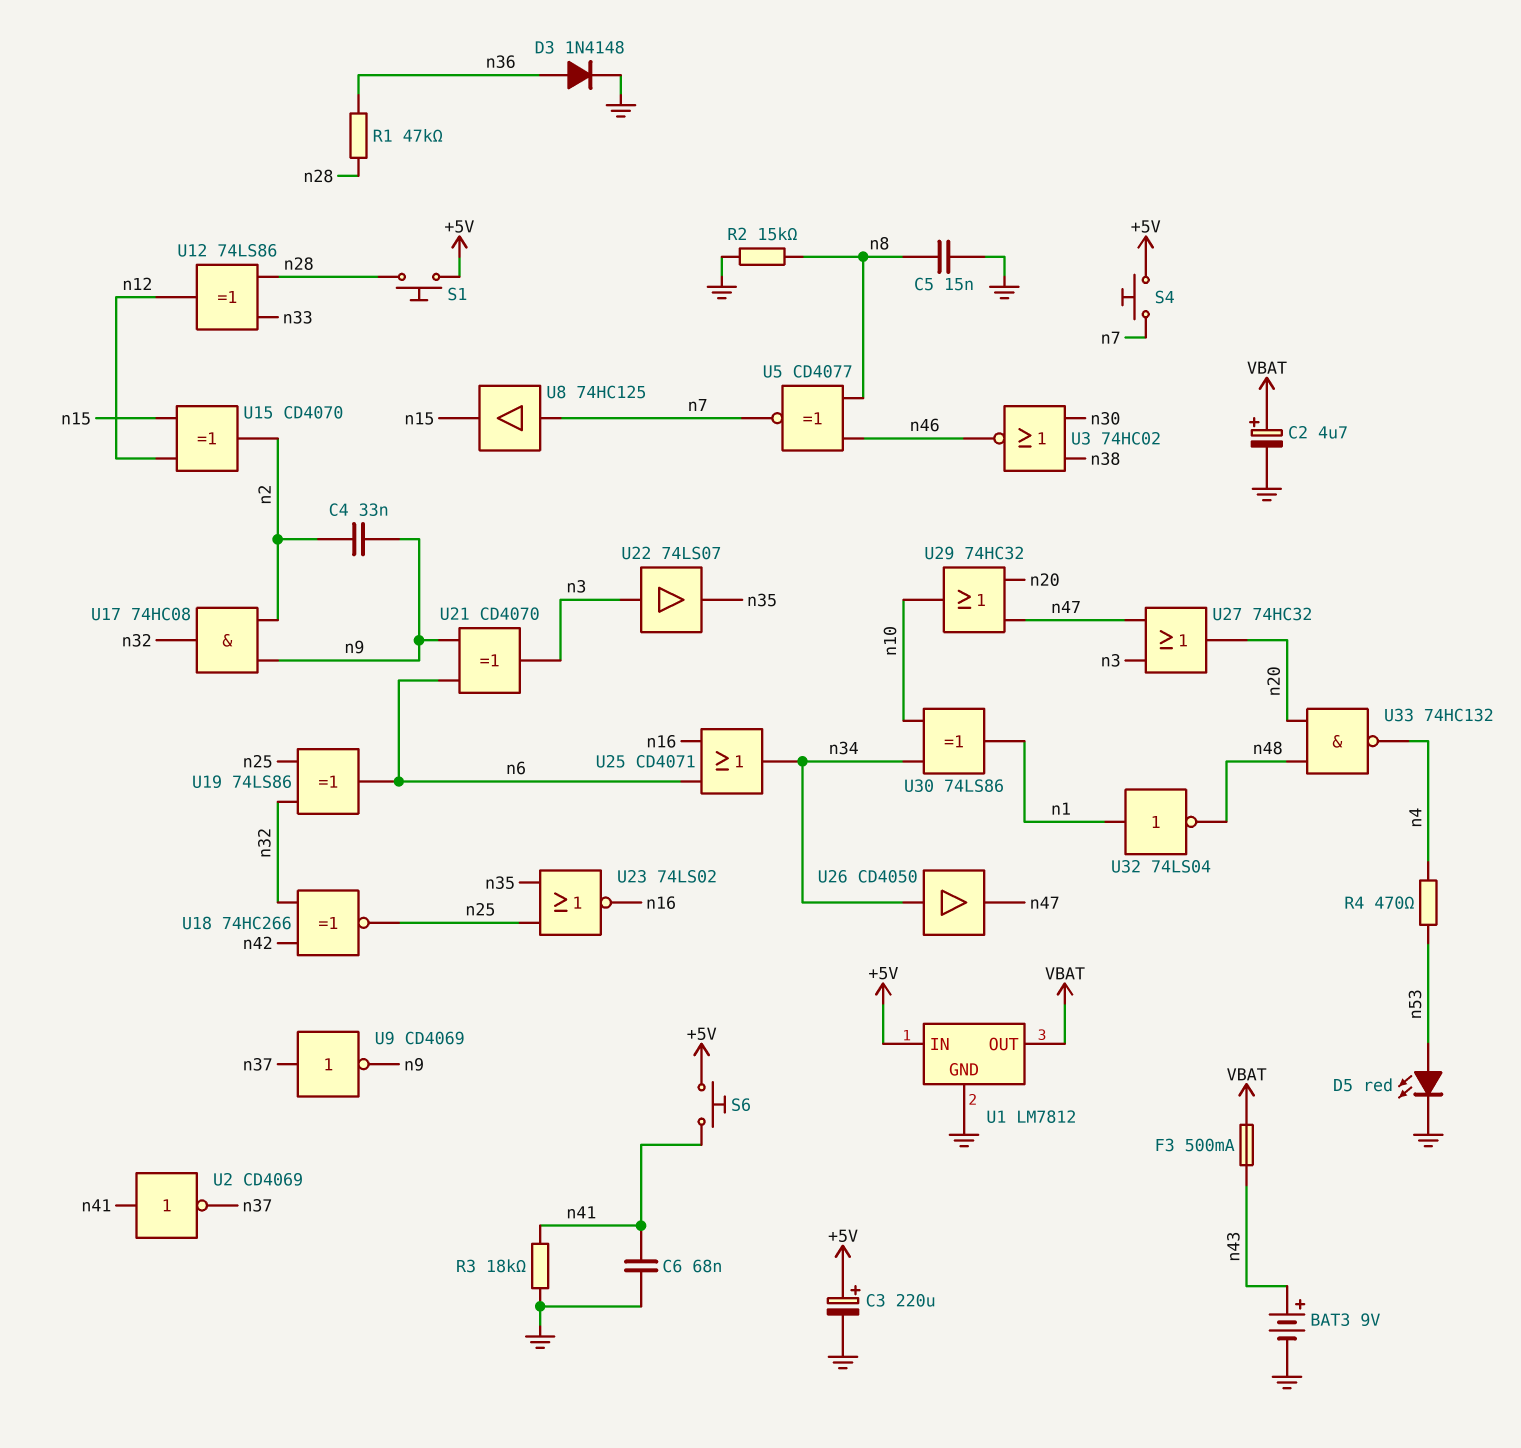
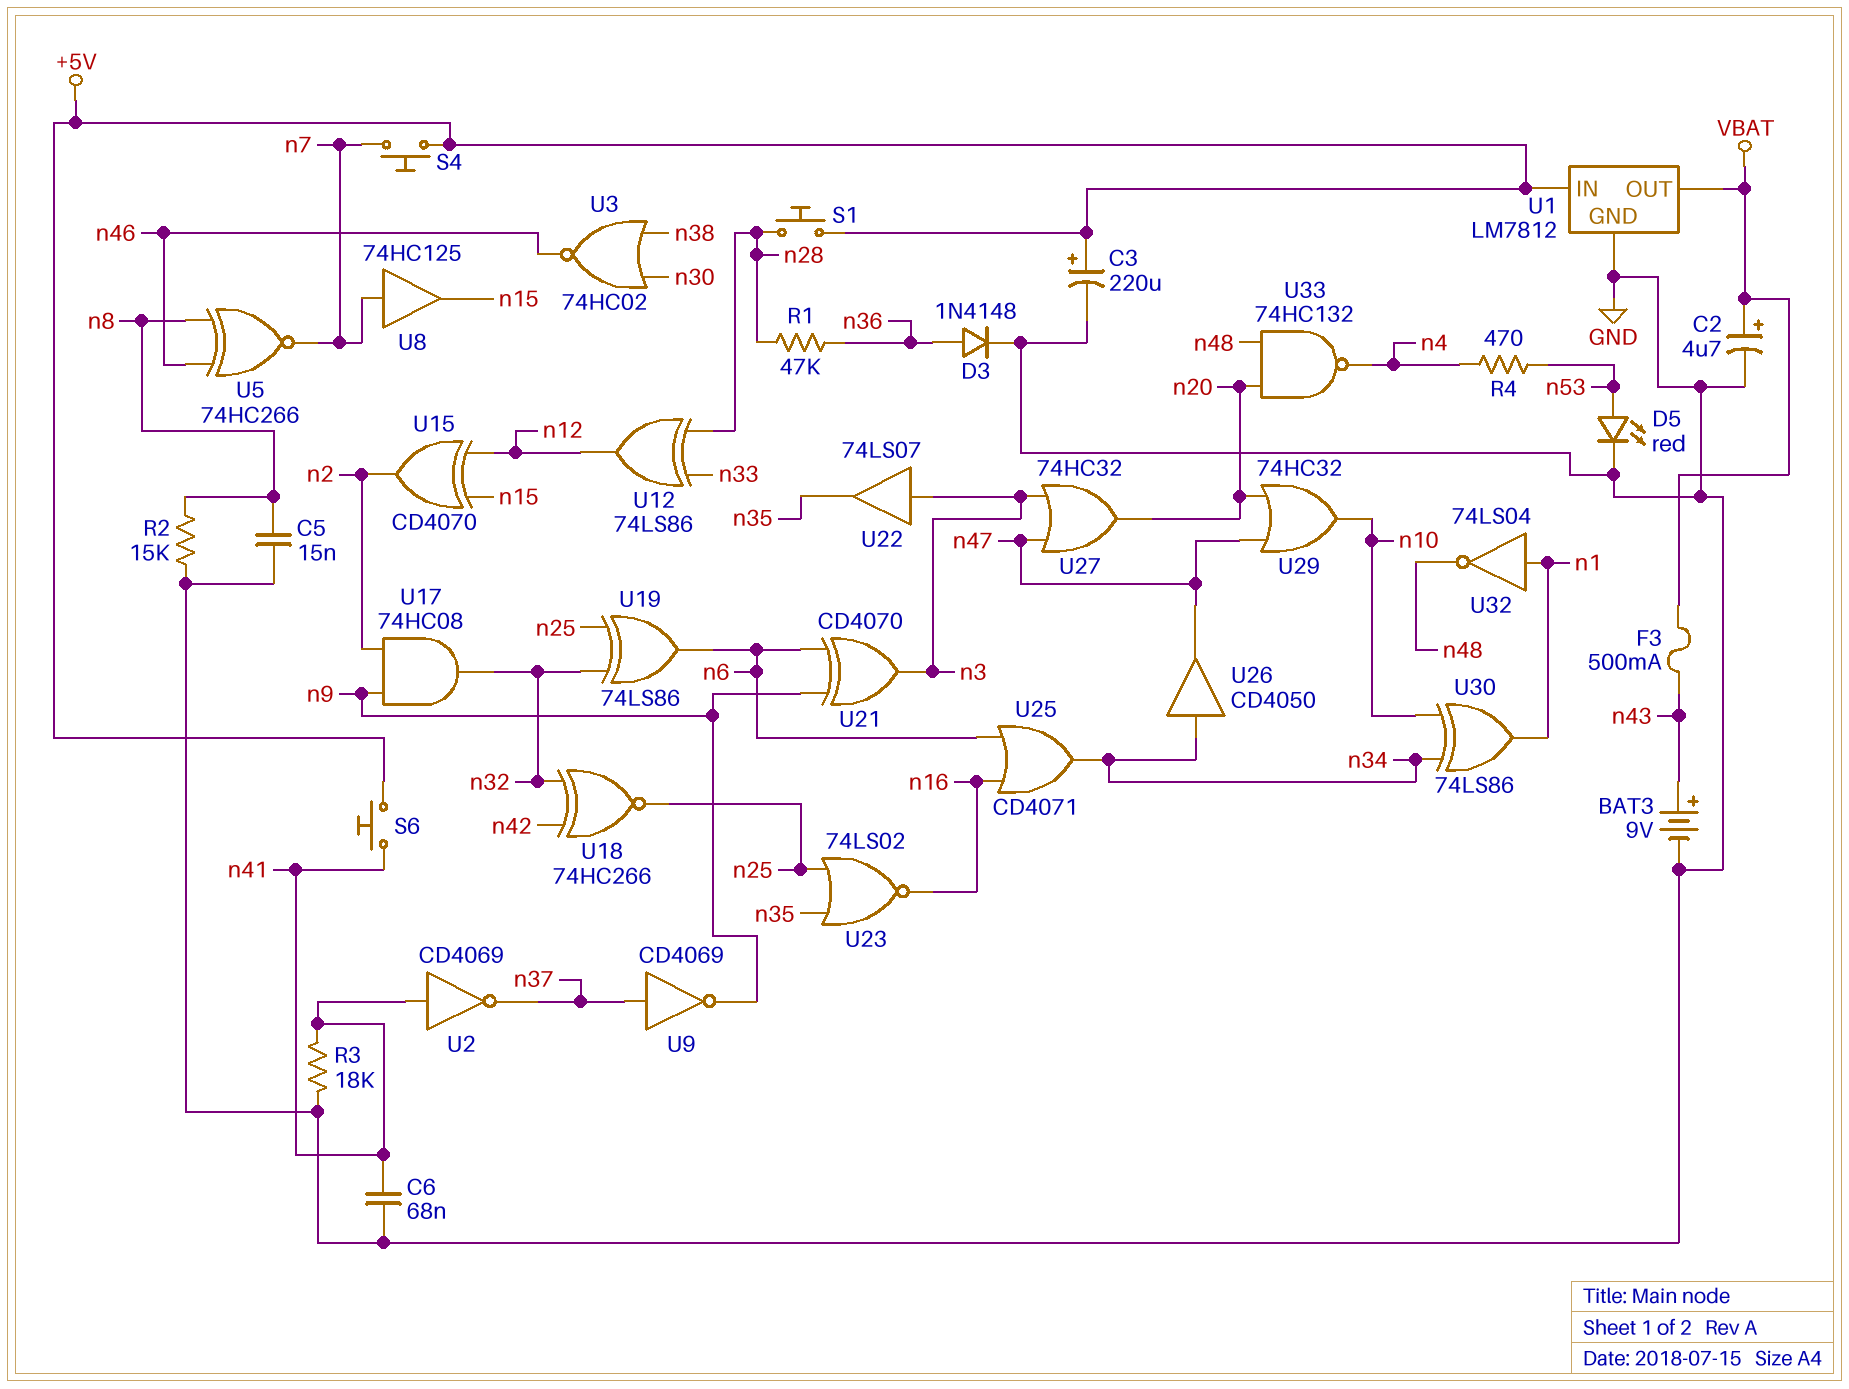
C4: 33nF (n2, n9) -> none
U5: XNOR CD4077 (in n8, in n46, out n7) -> XNOR 74HC266 (in n8, in n46, out n7)

